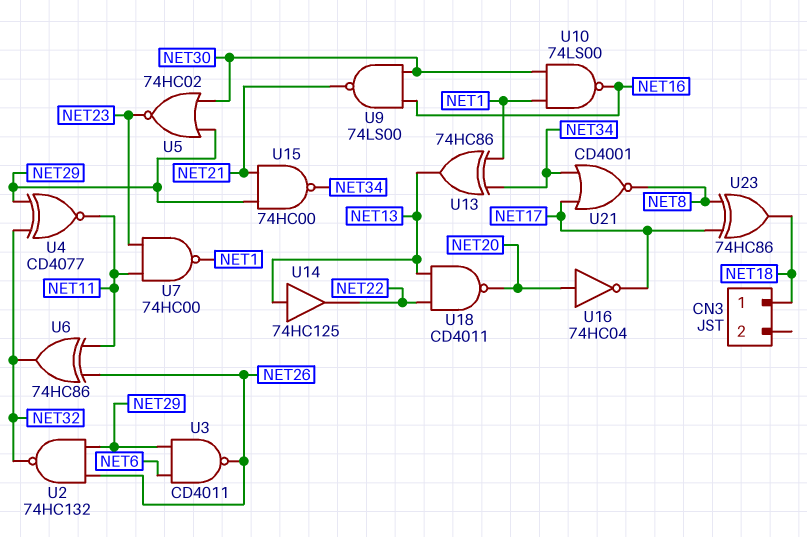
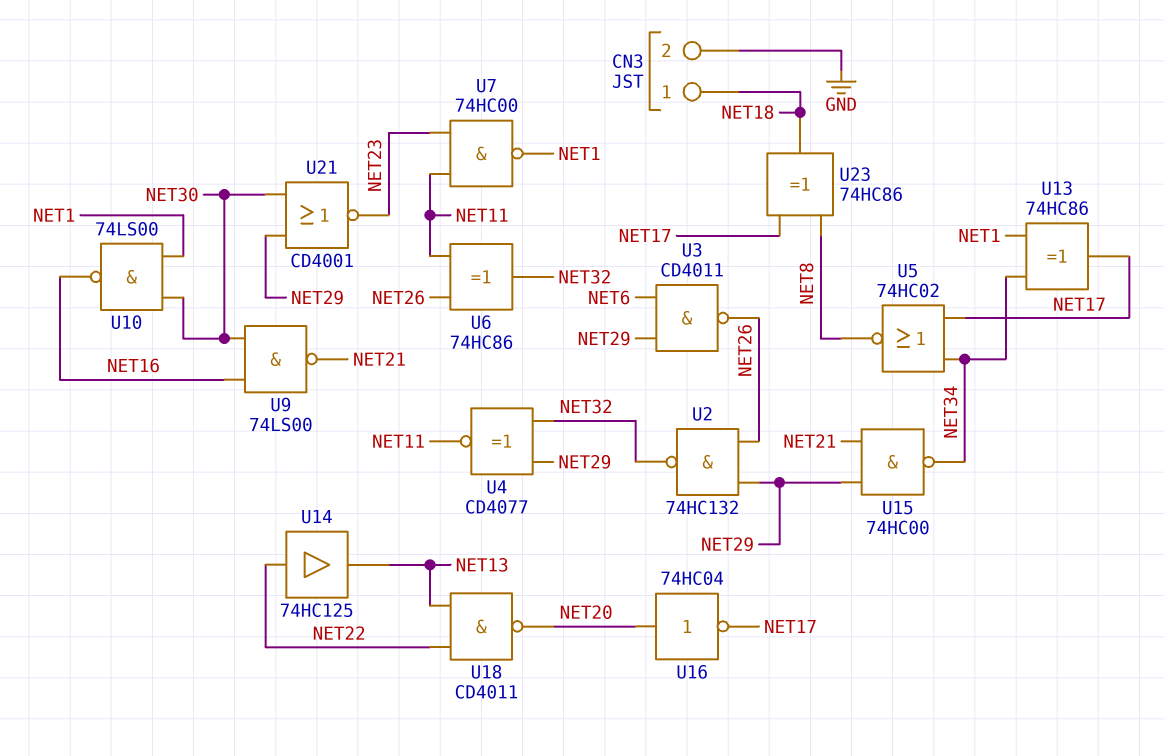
CN3 pin 2: none -> GND
U5: NOR 74HC02 (in NET29, in NET30, out NET23) -> NOR 74HC02 (in NET17, in NET34, out NET8)
U13: XOR 74HC86 (in NET1, in NET34, out NET13) -> XOR 74HC86 (in NET1, in NET34, out NET17)
U14: buffer 74HC125 (in NET13, out NET22) -> buffer 74HC125 (in NET22, out NET13)
U21: NOR CD4001 (in NET17, in NET34, out NET8) -> NOR CD4001 (in NET29, in NET30, out NET23)

